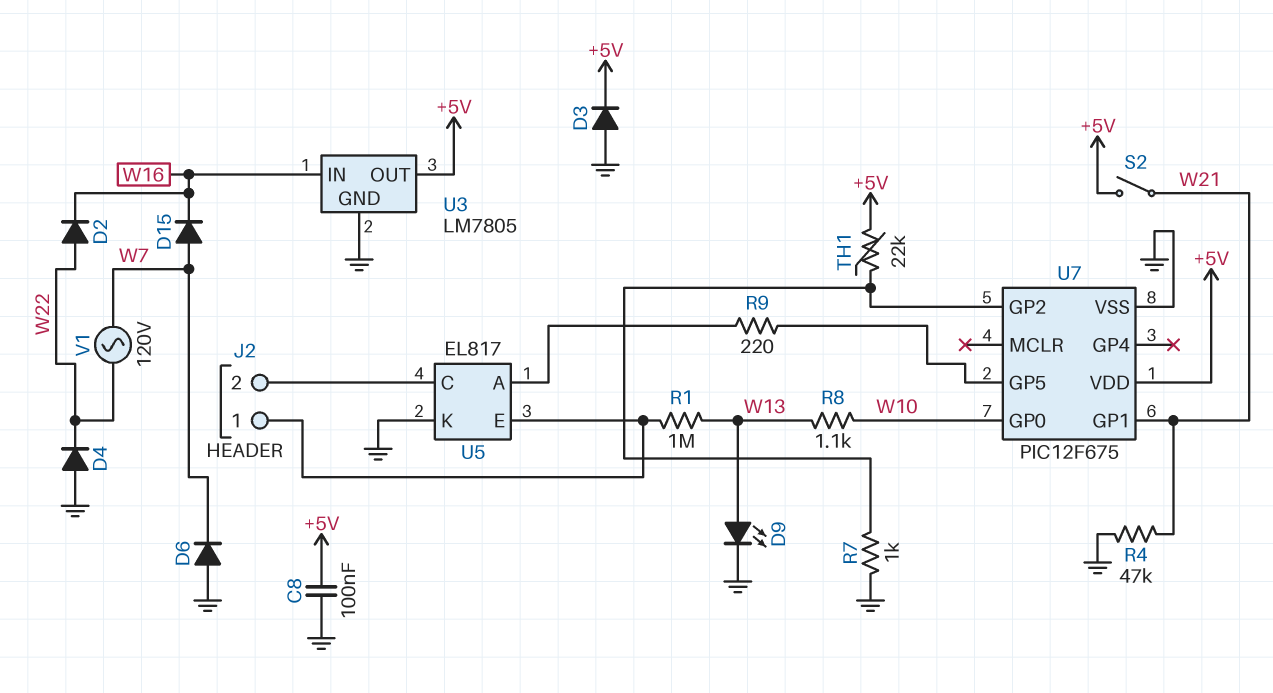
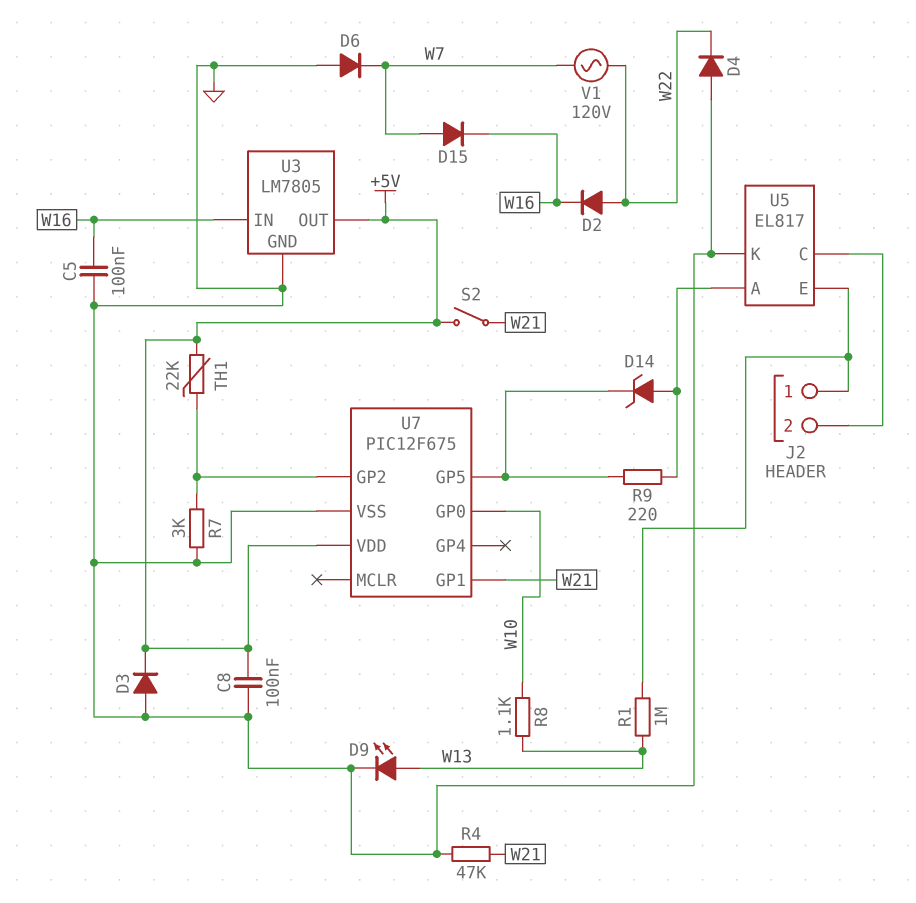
C5: none -> 100nF (GND, W16)
D14: none -> zener (A U5/A, K U7/GP5)
R7: 1k (GND, U7/GP2) -> 3k (GND, U7/GP2)

